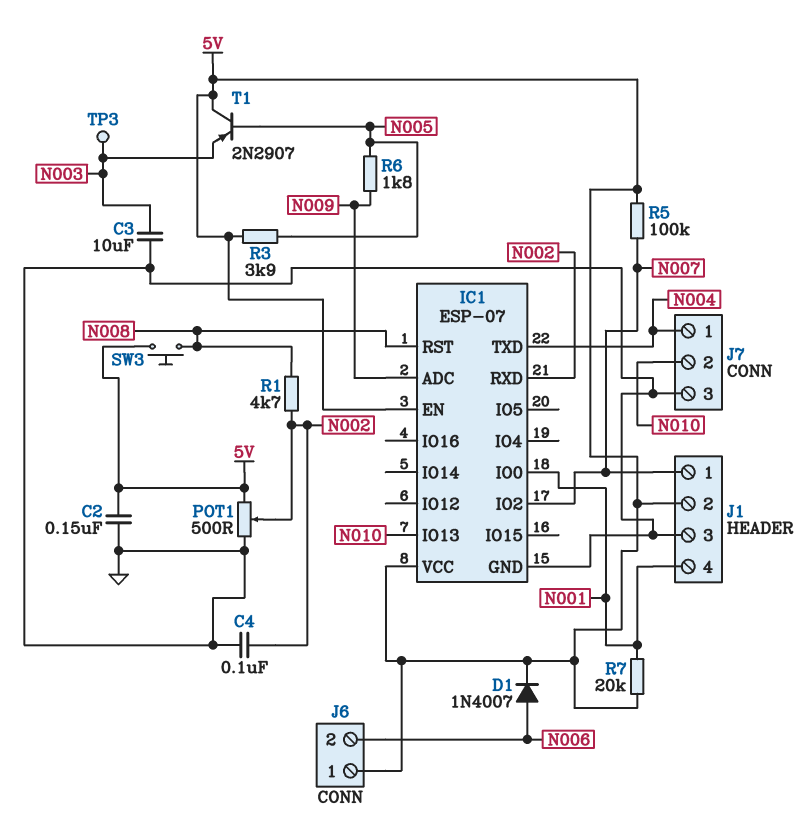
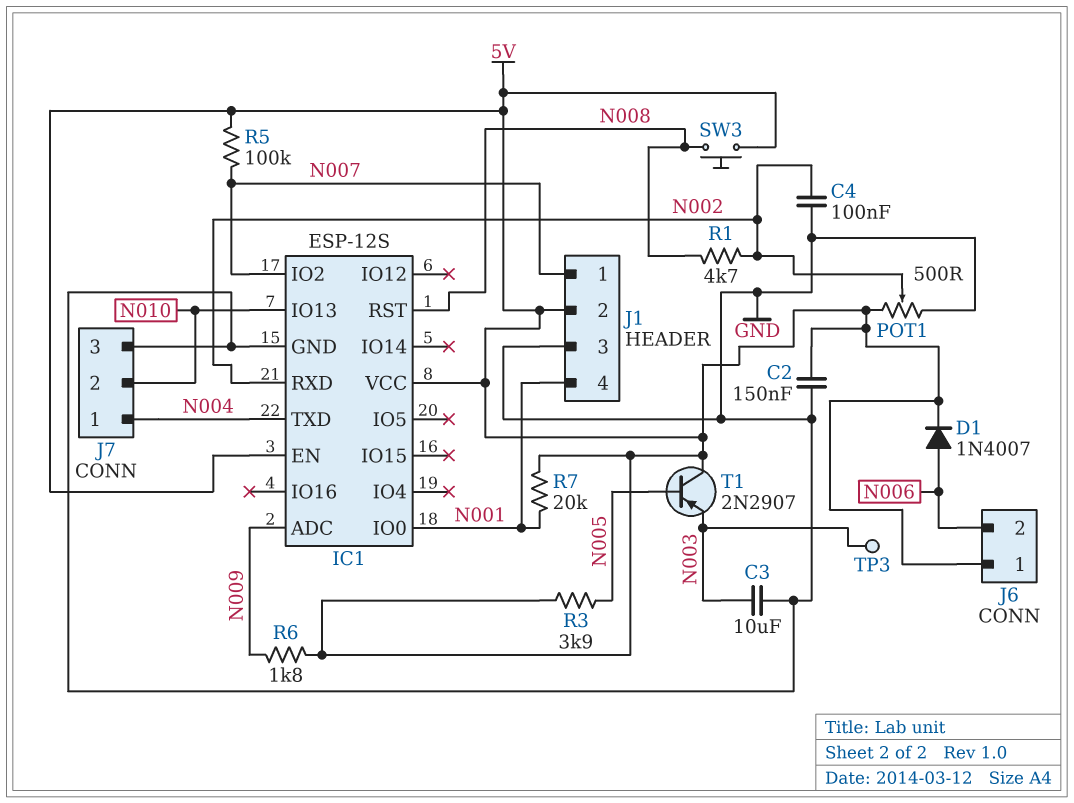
IC1: ESP-07 -> ESP-12S
R6: 1.8k (N005, N009) -> 1.8k (5V, N009)

